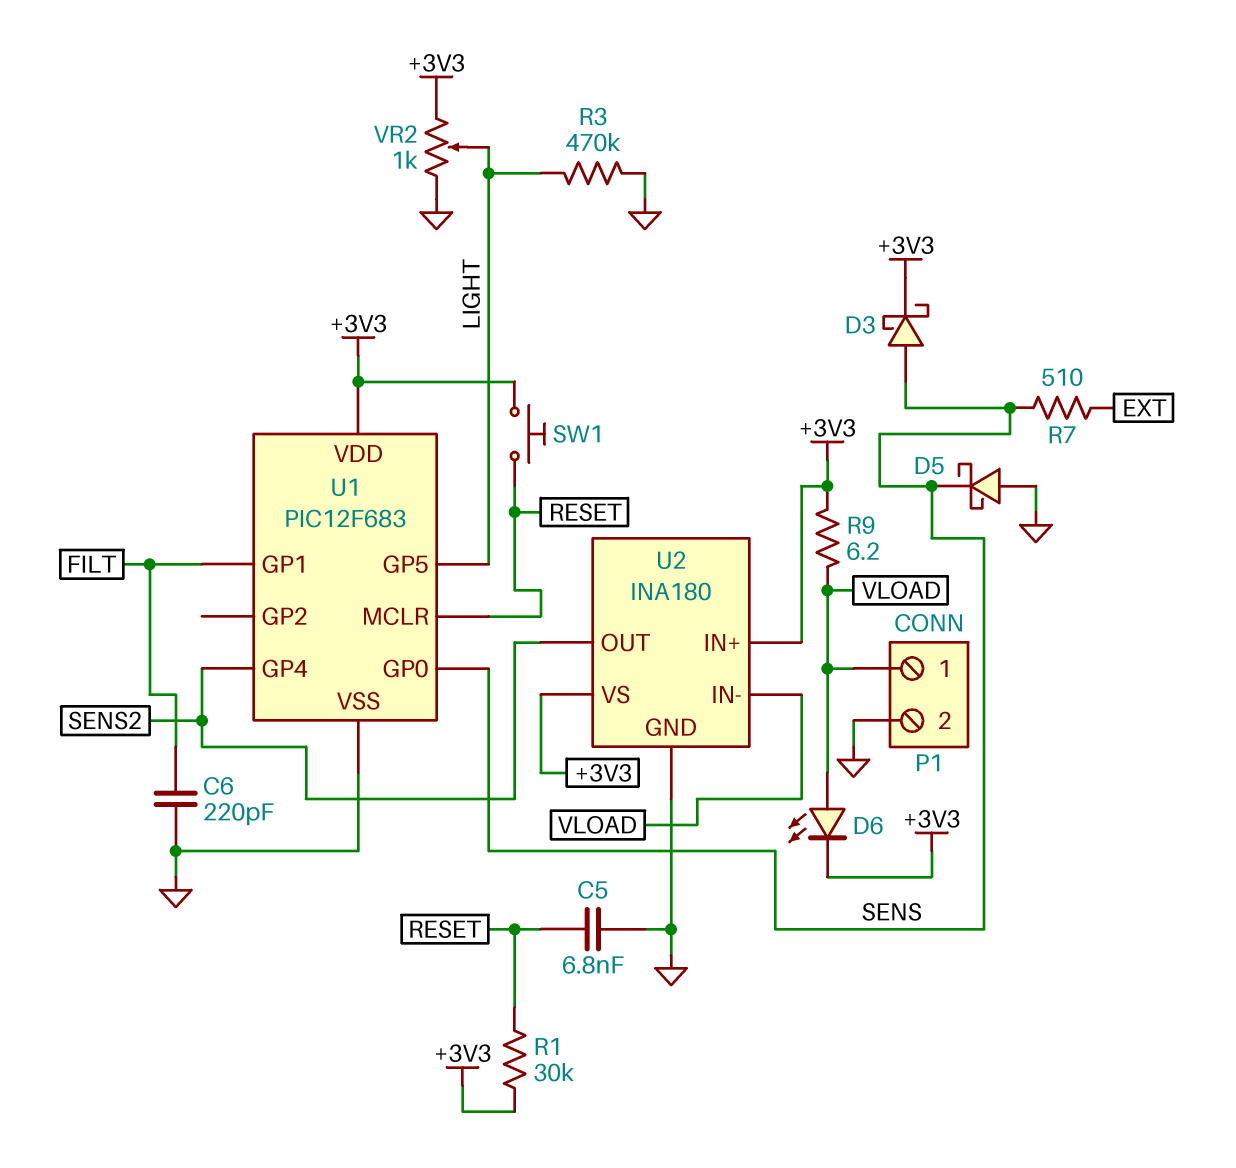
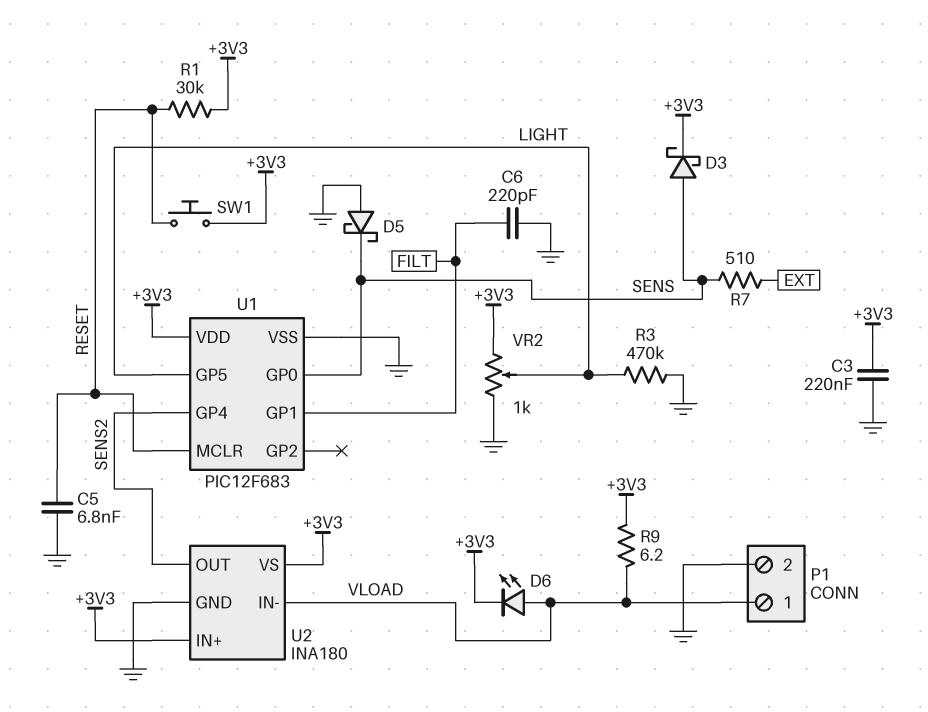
C3: none -> 220nF (+3V3, GND)

